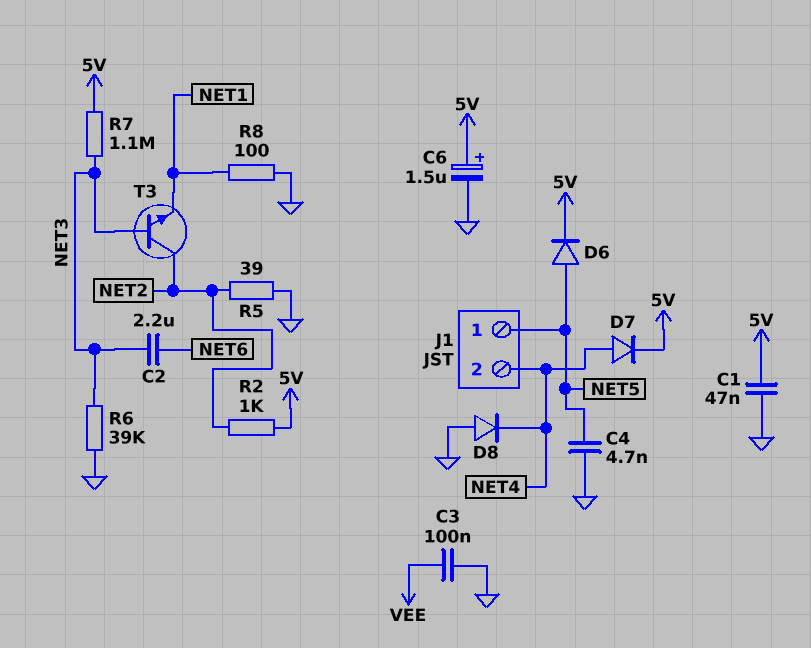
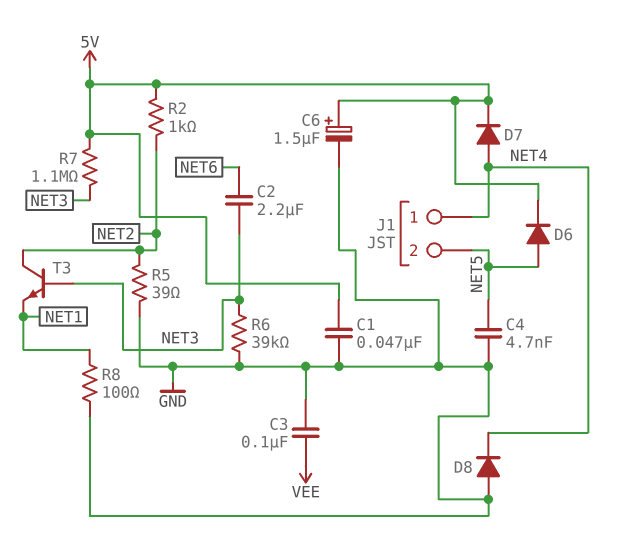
J1 pin 1: NET5 -> NET4
J1 pin 2: NET4 -> NET5

